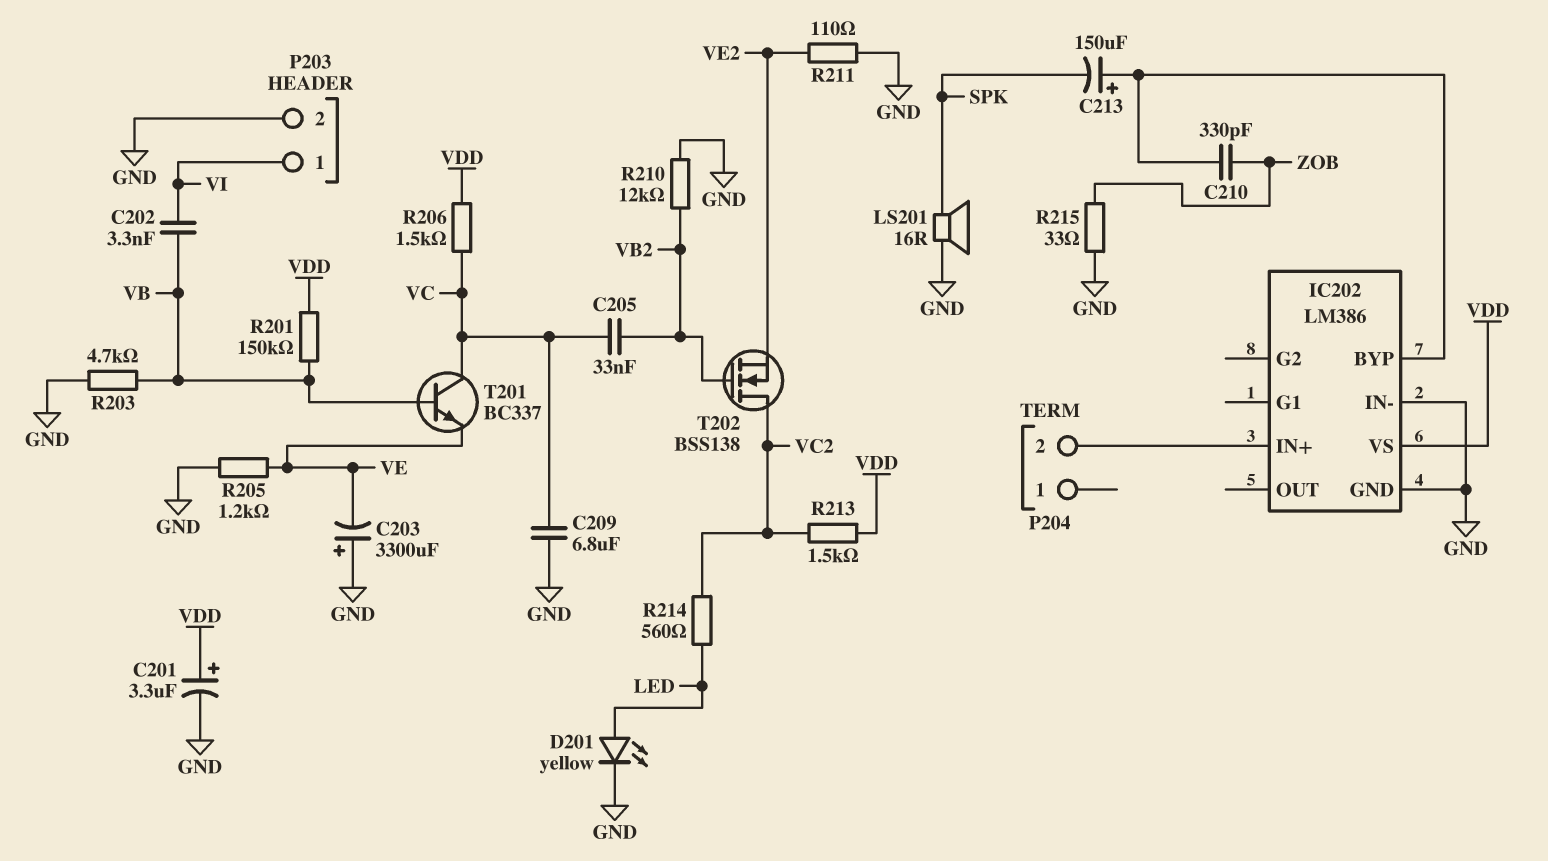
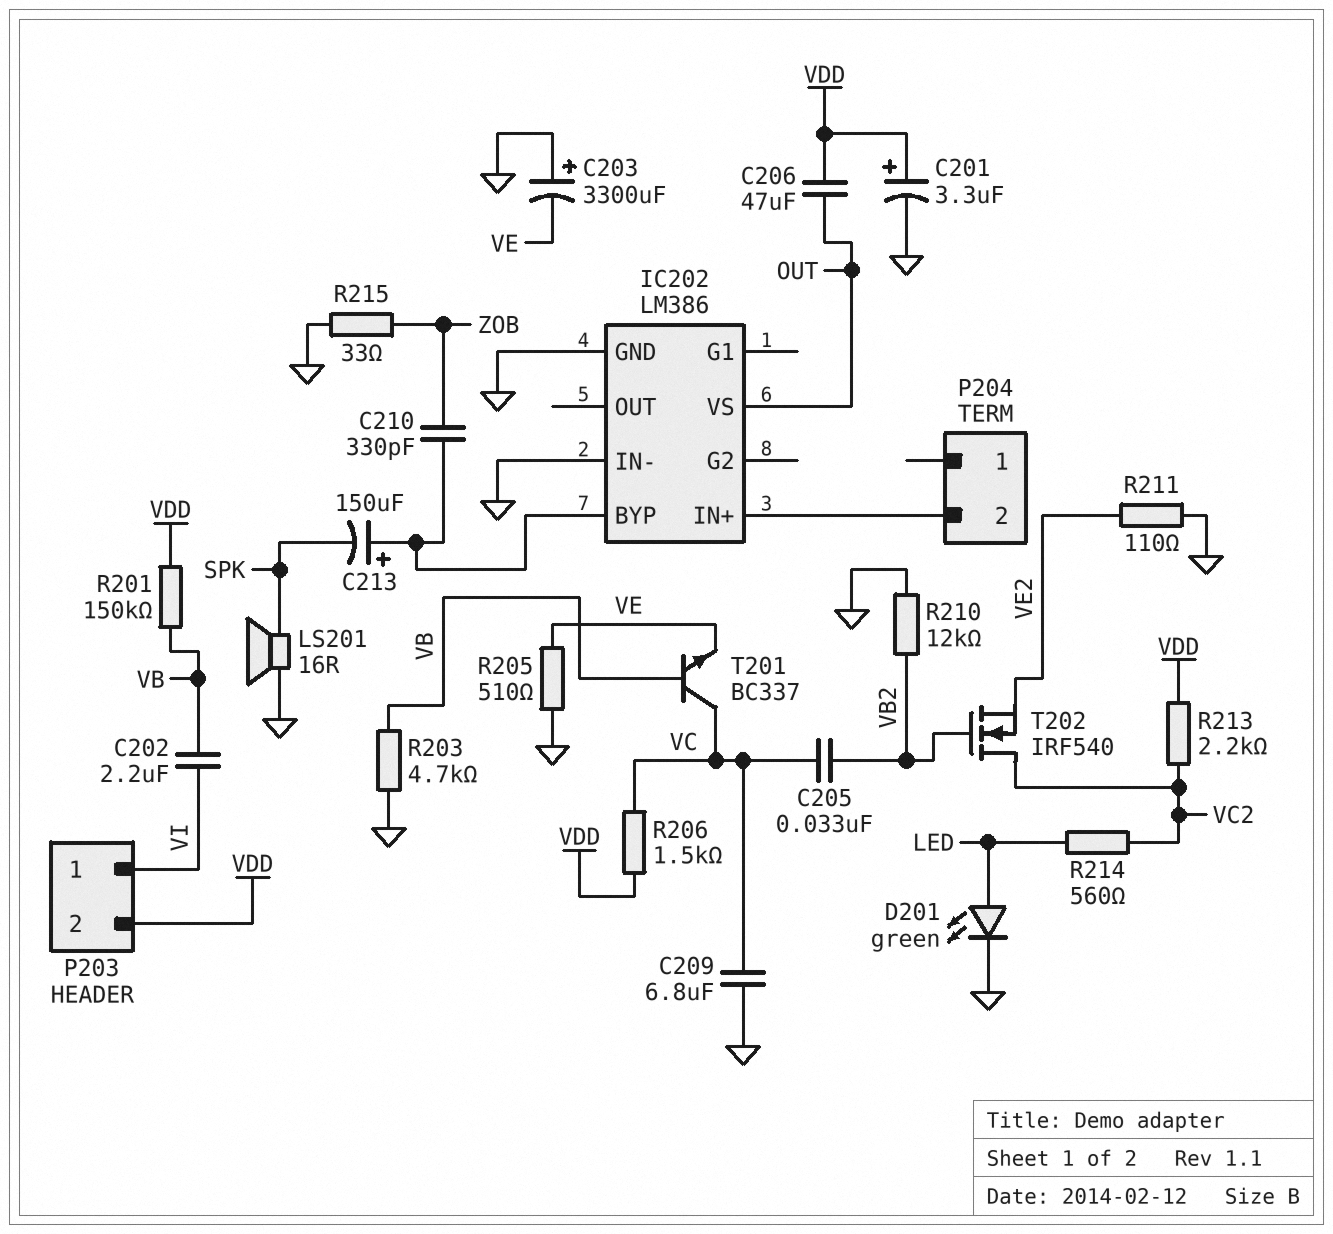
C202: 3.3nF (VB, VI) -> 2.2uF (VB, VI)
C206: none -> 47uF (OUT, VDD)
D201: LED yellow (A LED, K GND) -> LED green (A LED, K GND)
IC202 pin VS: VDD -> OUT
P203 pin 2: GND -> VDD
R205: 1.2k (GND, VE) -> 510 (GND, VE)
R213: 1.5k (VC2, VDD) -> 2.2k (VC2, VDD)
T202: NMOS BSS138 (G VB2, D VC2, S VE2) -> NMOS IRF540 (G VB2, D VC2, S VE2)

